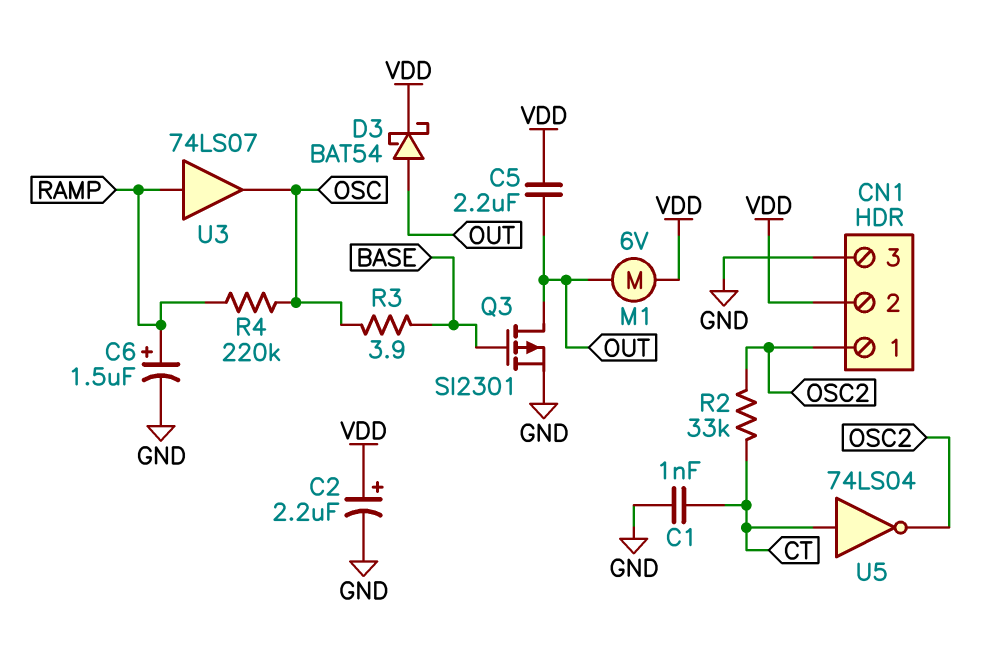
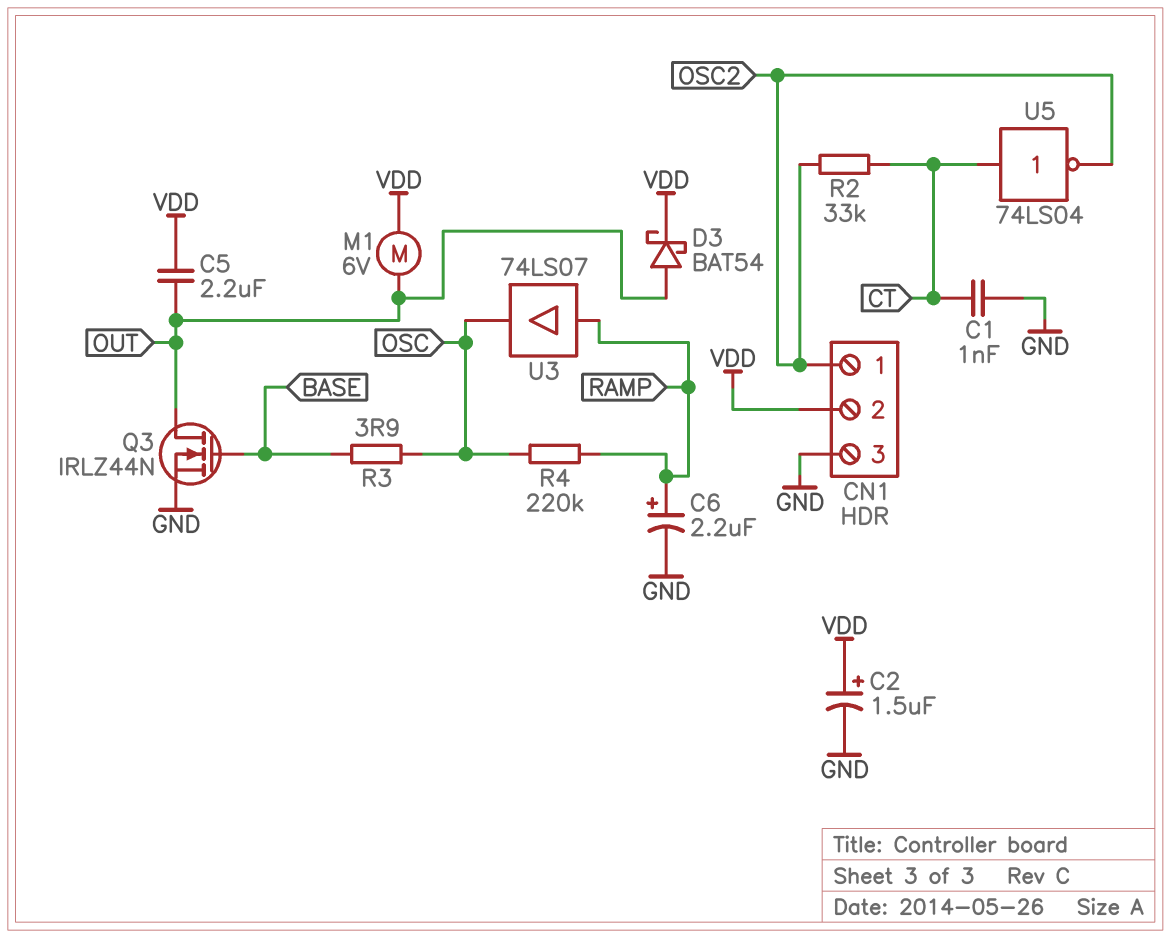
C2: 2.2uF (plus VDD, minus GND) -> 1.5uF (plus VDD, minus GND)
C6: 1.5uF (plus RAMP, minus GND) -> 2.2uF (plus RAMP, minus GND)
Q3: PMOS SI2301 (G BASE, D OUT, S GND) -> NMOS IRLZ44N (G BASE, D OUT, S GND)

